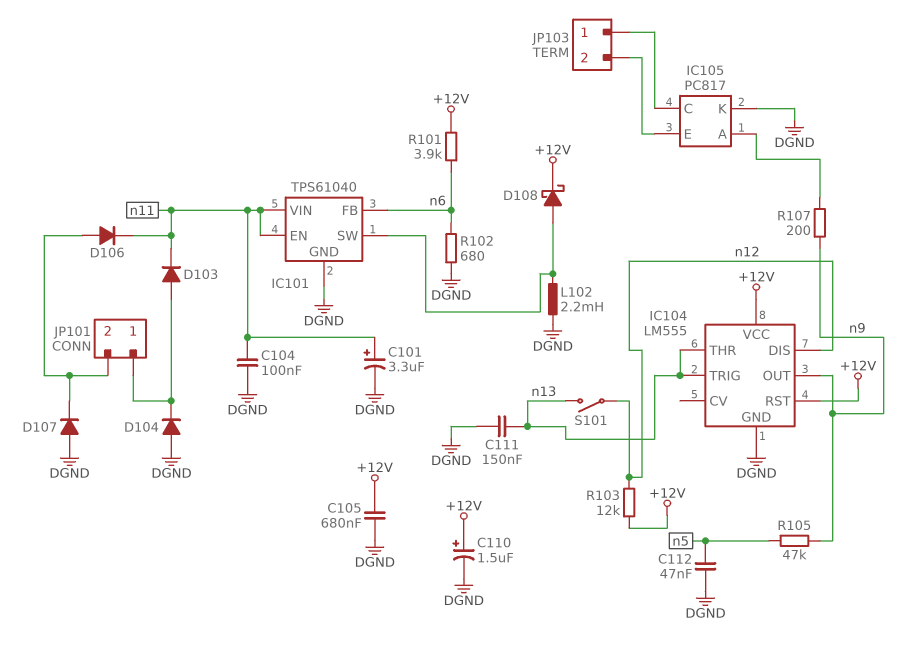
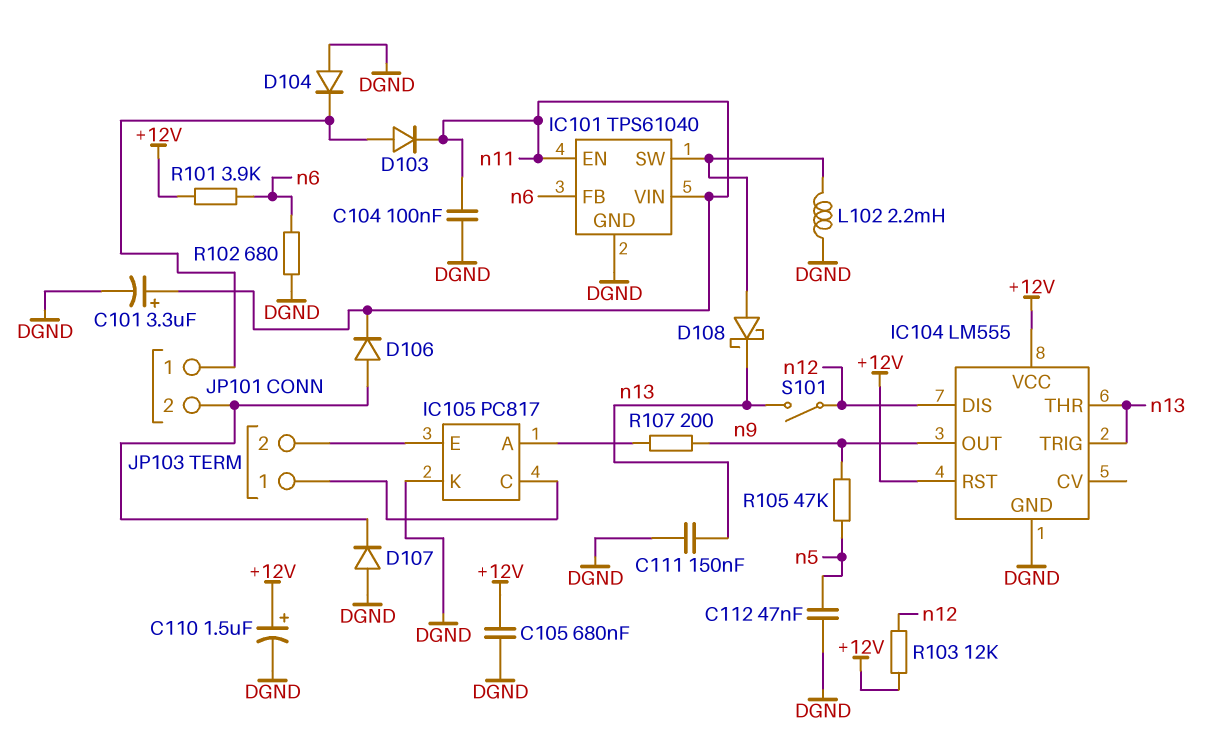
D108: schottky (A IC101/SW, K +12V) -> schottky (A IC101/SW, K n13)

